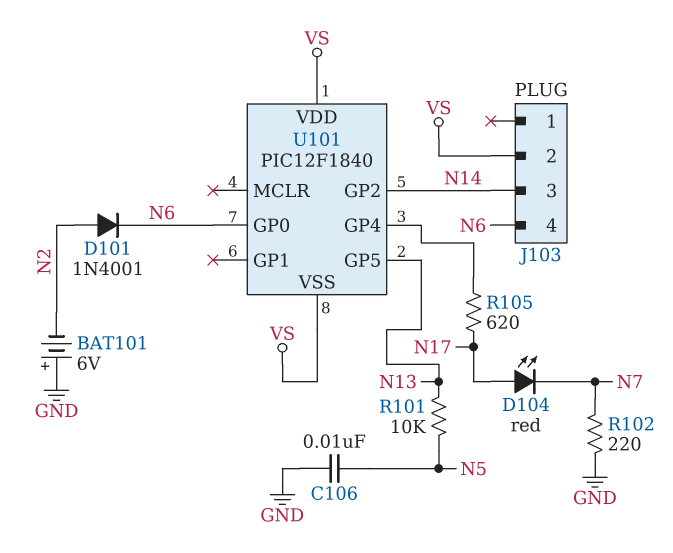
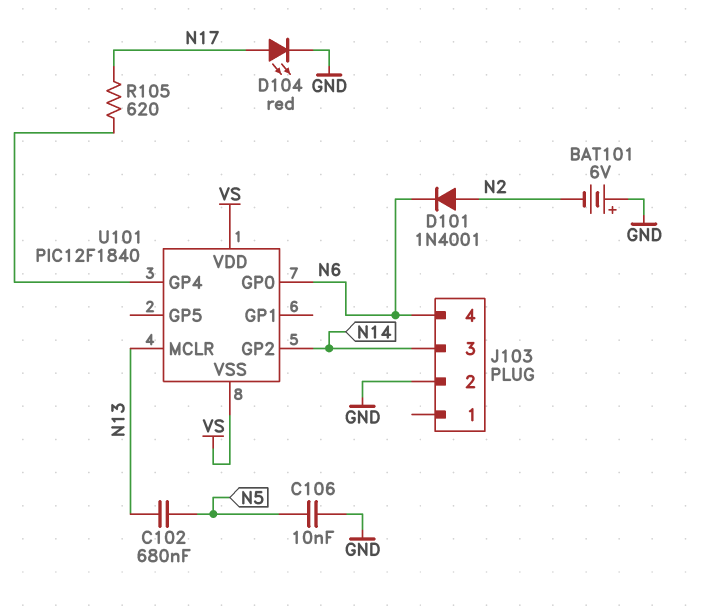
C102: none -> 680nF (N5, N13)
D104: LED red (A N17, K N7) -> LED red (A N17, K GND)
J103 pin 2: VS -> GND
R101: 10k (N5, N13) -> none
R102: 220 (GND, N7) -> none
U101 pin GP5: N13 -> none
U101 pin MCLR: none -> N13

